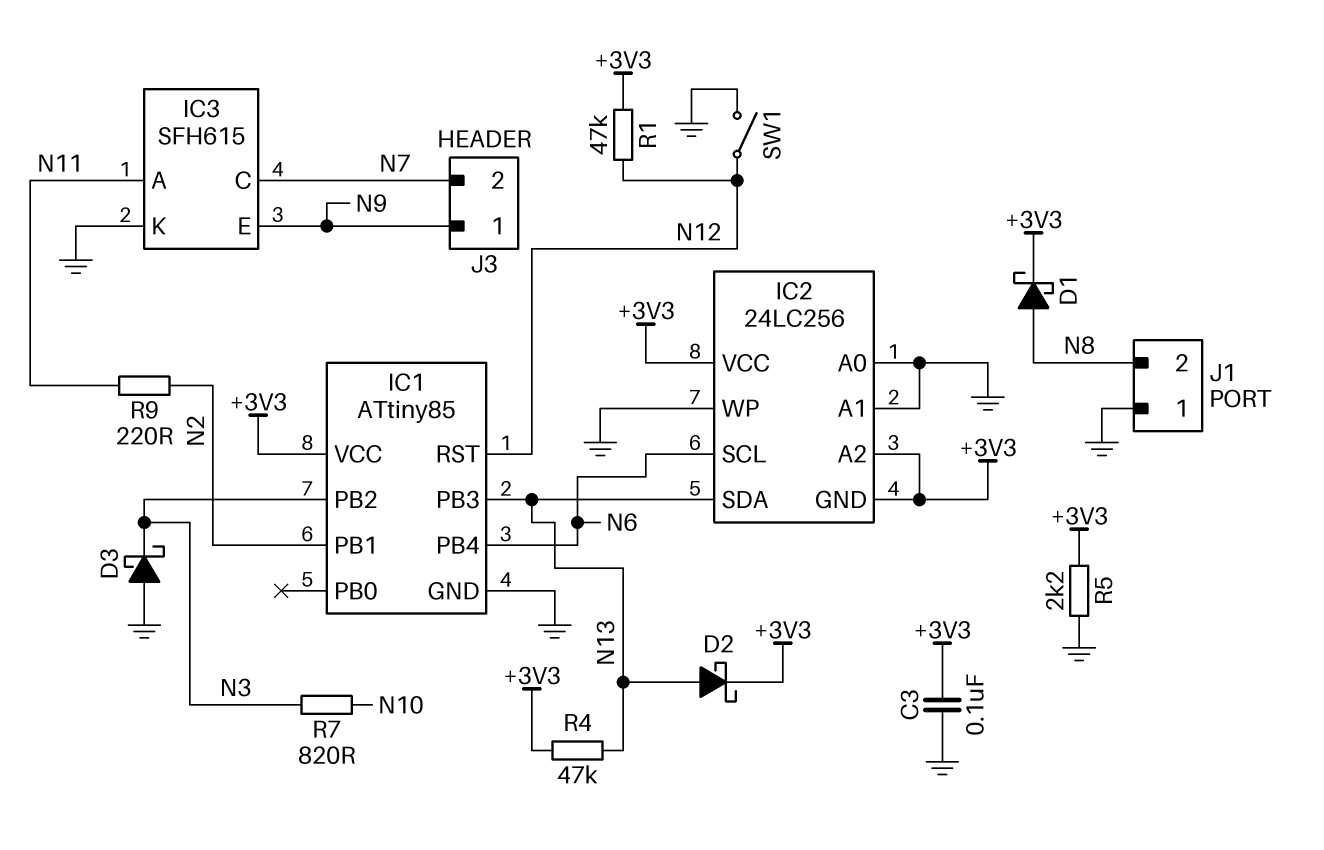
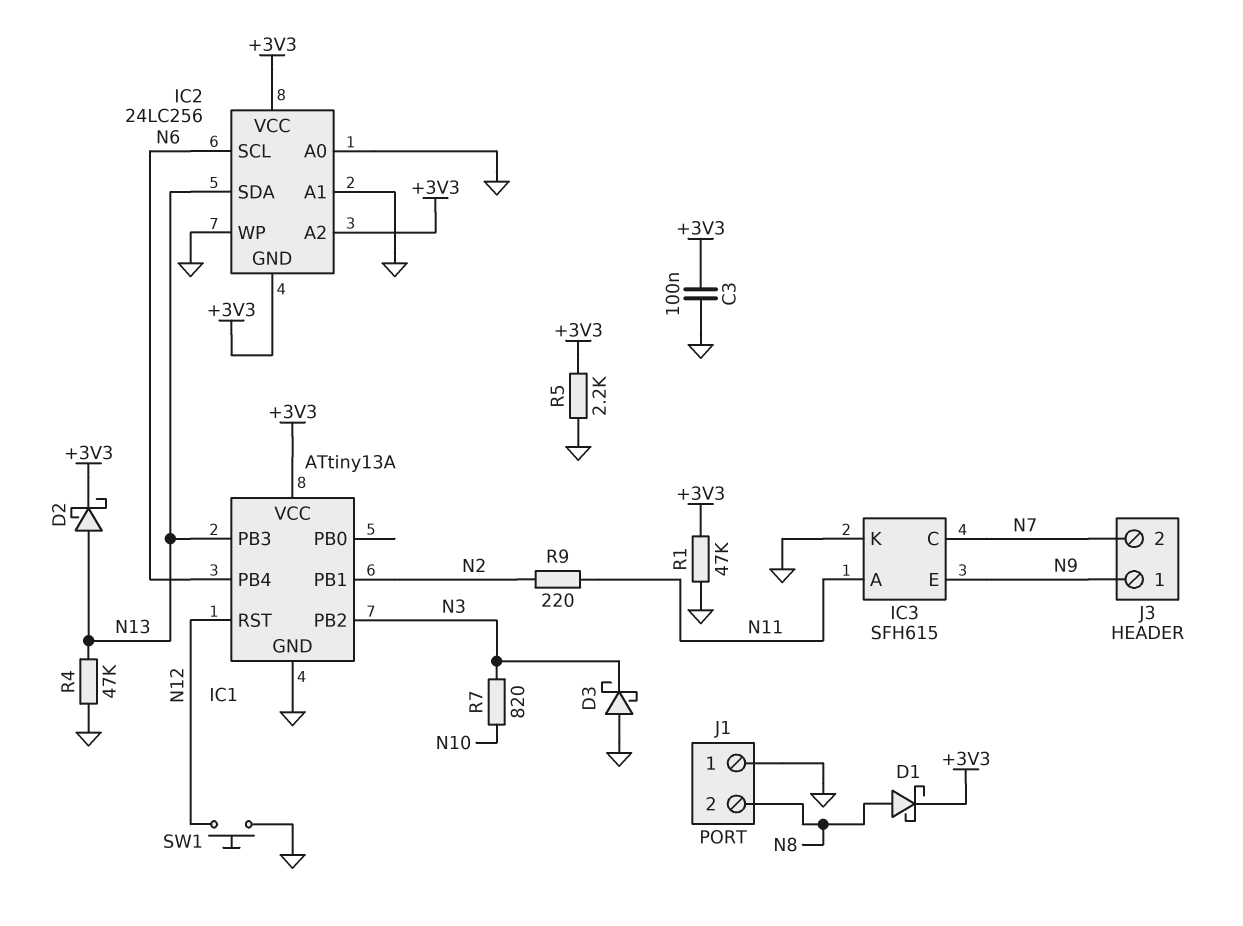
IC1: ATtiny85 -> ATtiny13A
R1: 47k (+3V3, N12) -> 47k (+3V3, GND)
R4: 47k (+3V3, N13) -> 47k (GND, N13)
SW1: switch (GND, N12) -> button (GND, N12)

